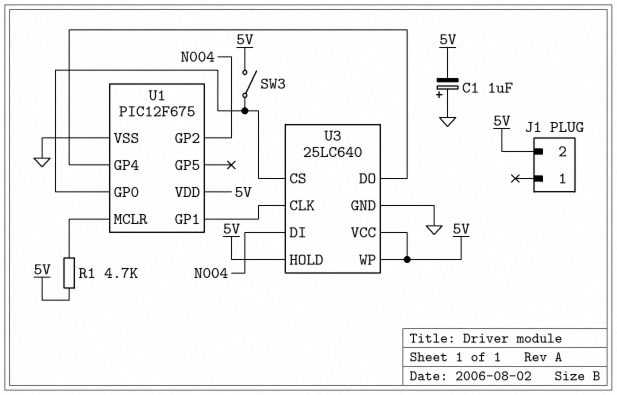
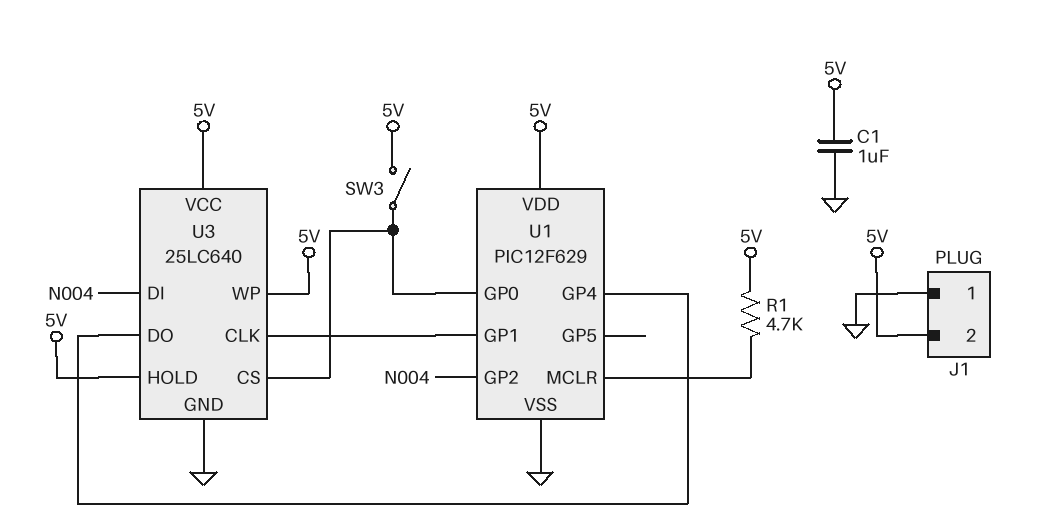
C1: 1uF (plus GND, minus 5V) -> 1uF (5V, GND)
J1 pin 1: none -> GND
U1: PIC12F675 -> PIC12F629

